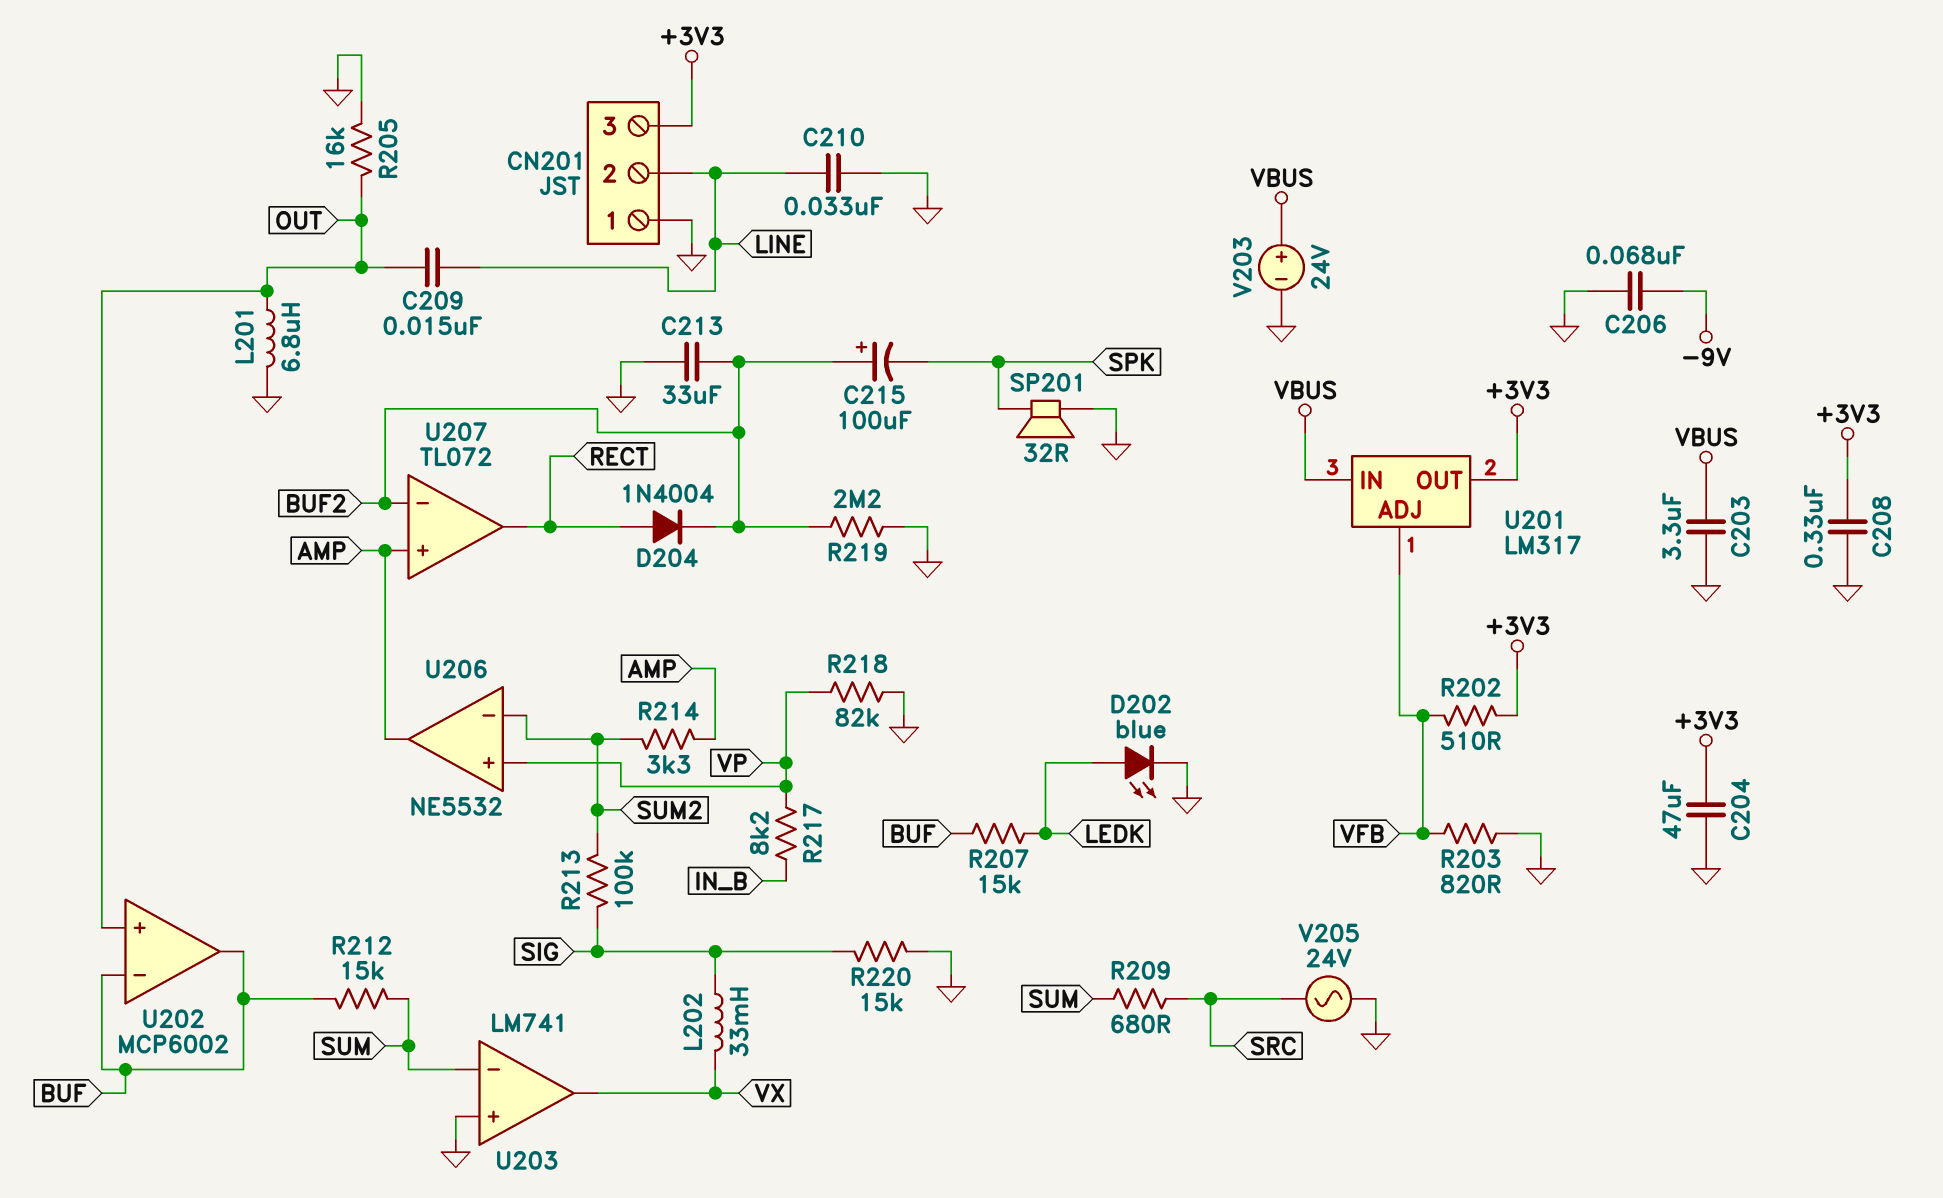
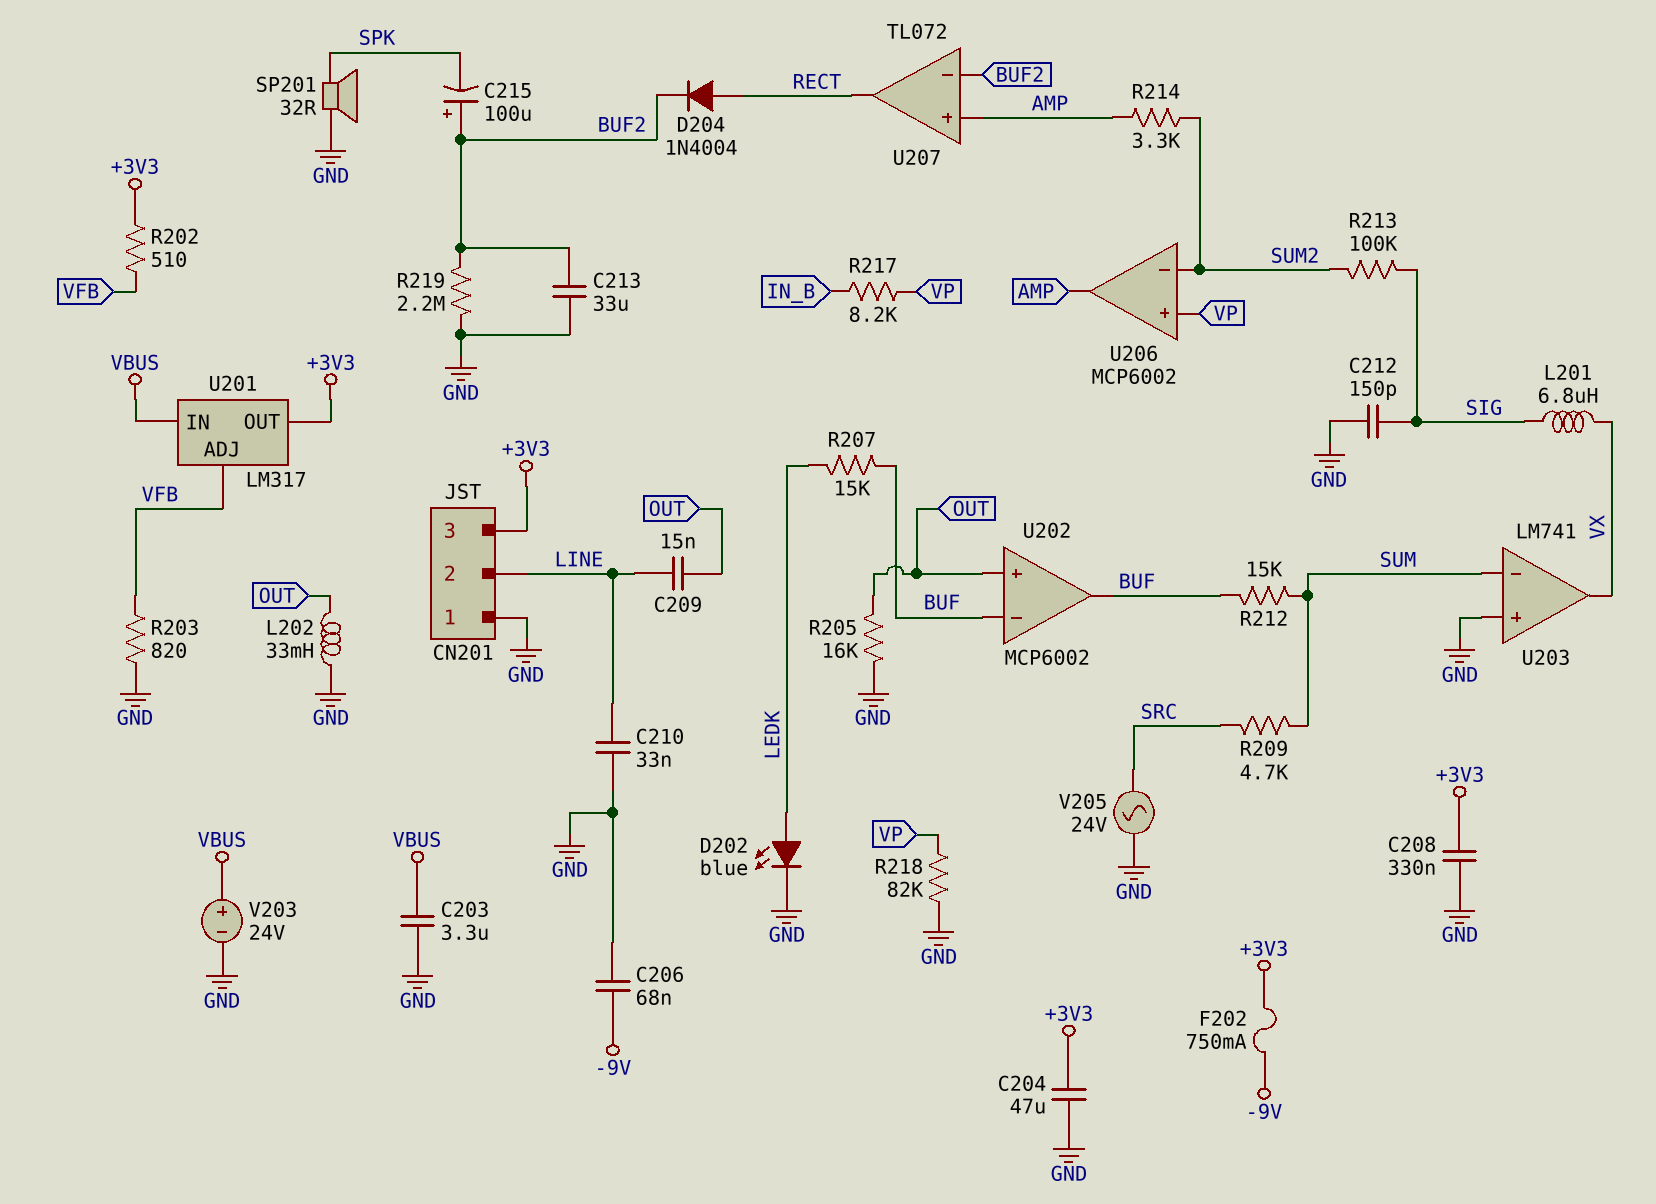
C212: none -> 150pF (GND, SIG)
F202: none -> 750mA (+3V3, -9V)
L201: 6.8uH (GND, OUT) -> 6.8uH (SIG, VX)
L202: 33mH (SIG, VX) -> 33mH (GND, OUT)
R209: 680 (SRC, SUM) -> 4.7k (SRC, SUM)
R220: 15k (GND, SIG) -> none
U206: NE5532 -> MCP6002

